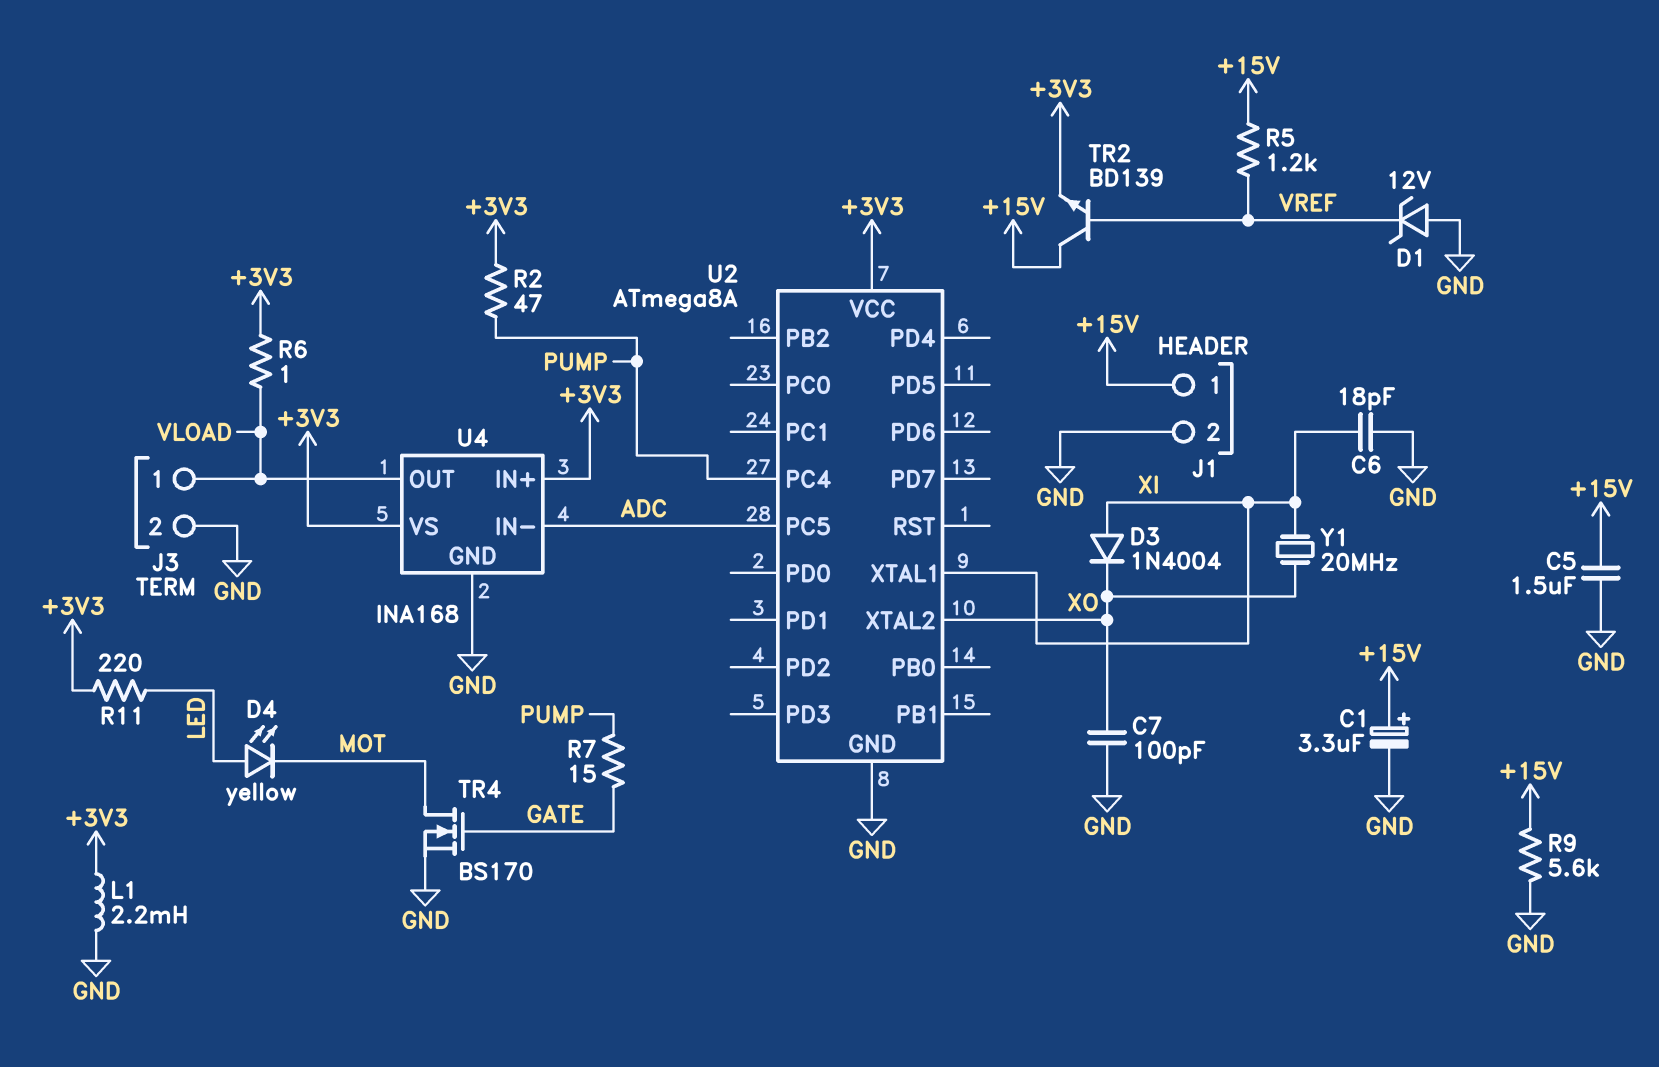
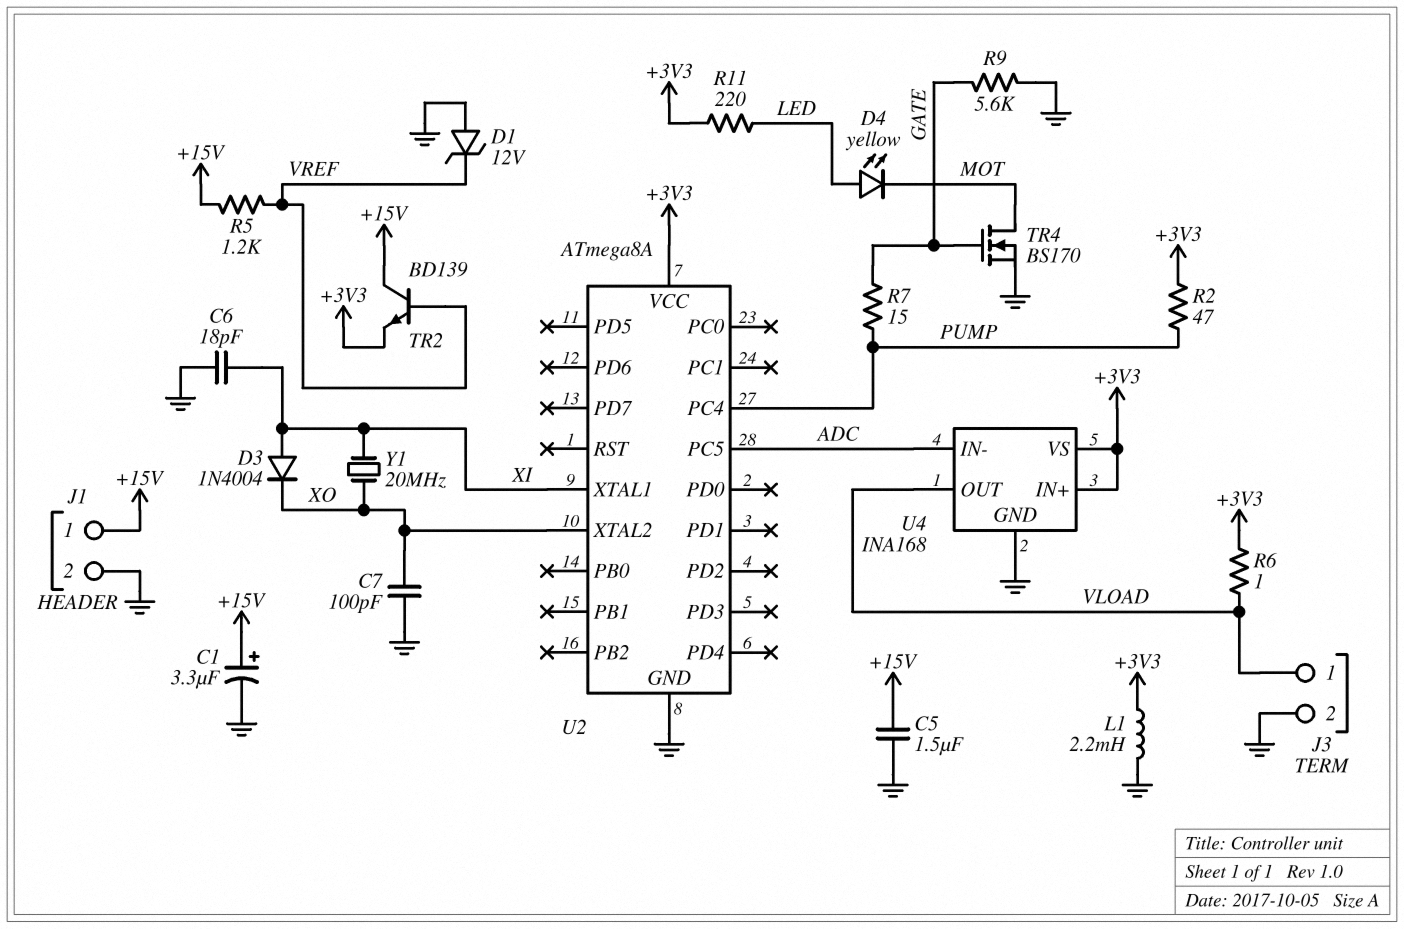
R9: 5.6k (+15V, GND) -> 5.6k (GATE, GND)

